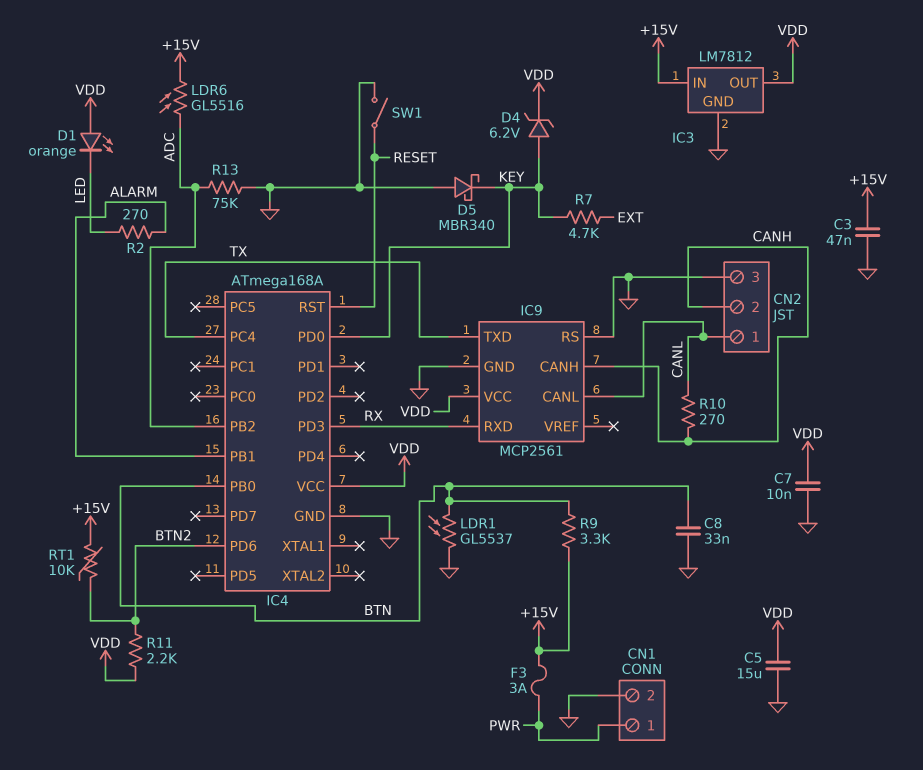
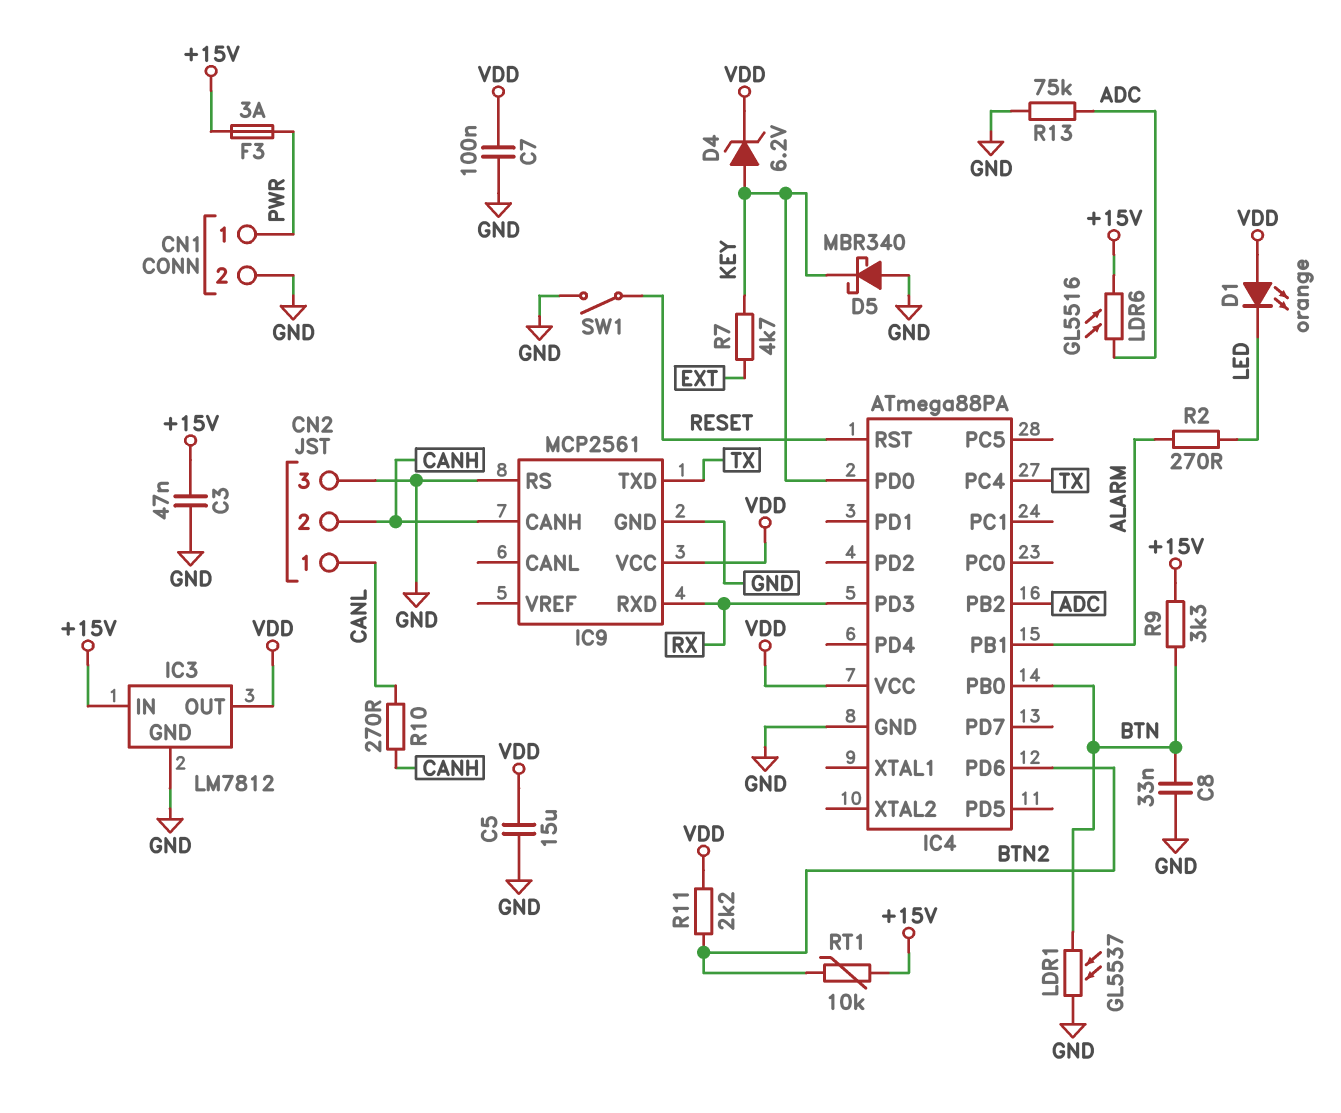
C7: 10nF (GND, VDD) -> 100nF (GND, VDD)
IC4: ATmega168A -> ATmega88PA
IC9 pin CANL: CANL -> none

